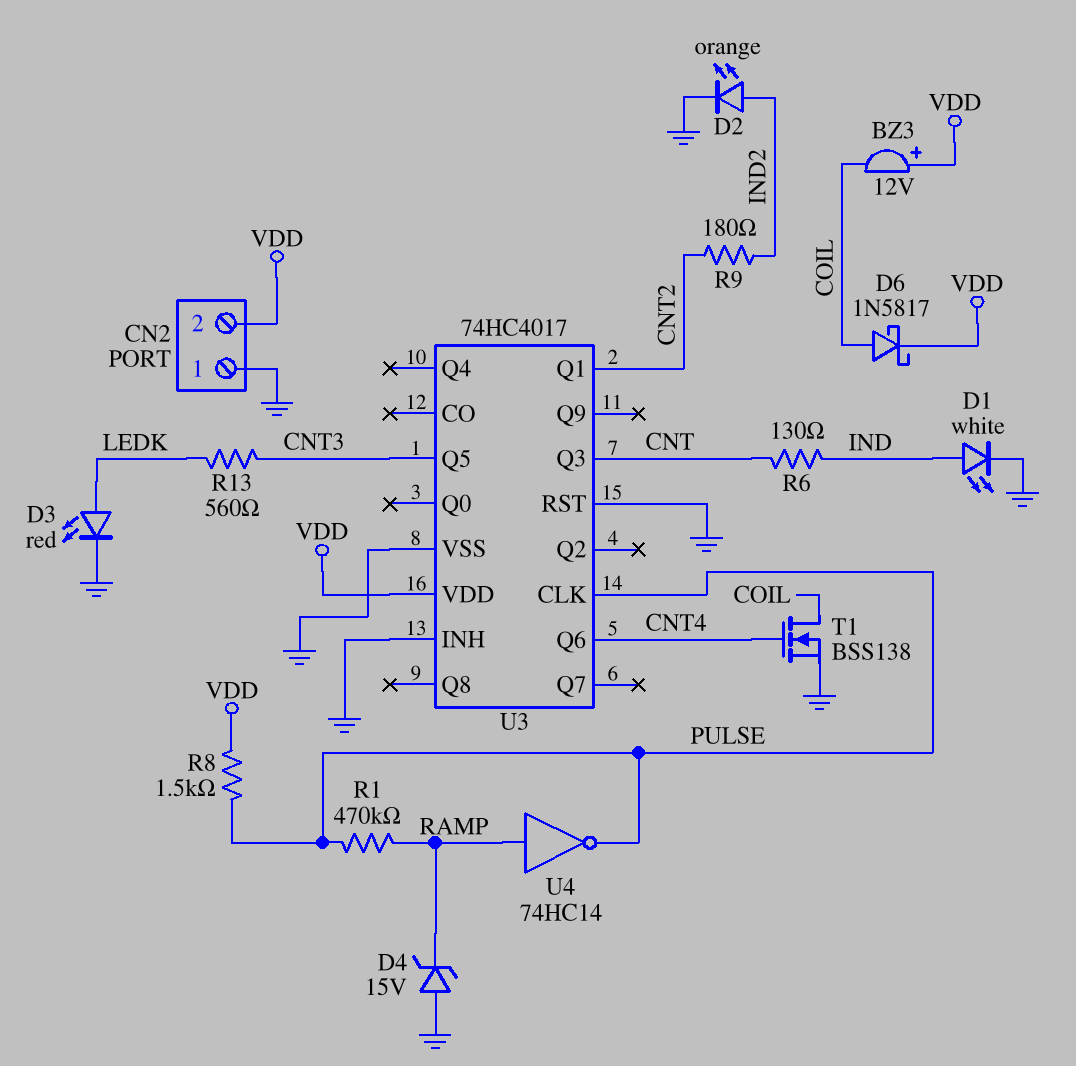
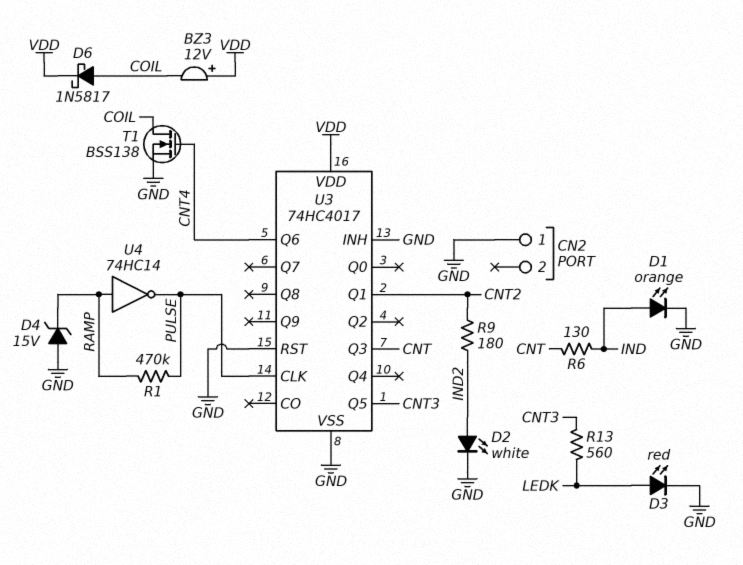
CN2 pin 2: VDD -> none
D1: LED white (A IND, K GND) -> LED orange (A IND, K GND)
D2: LED orange (A IND2, K GND) -> LED white (A IND2, K GND)
R8: 1.5k (PULSE, VDD) -> none

